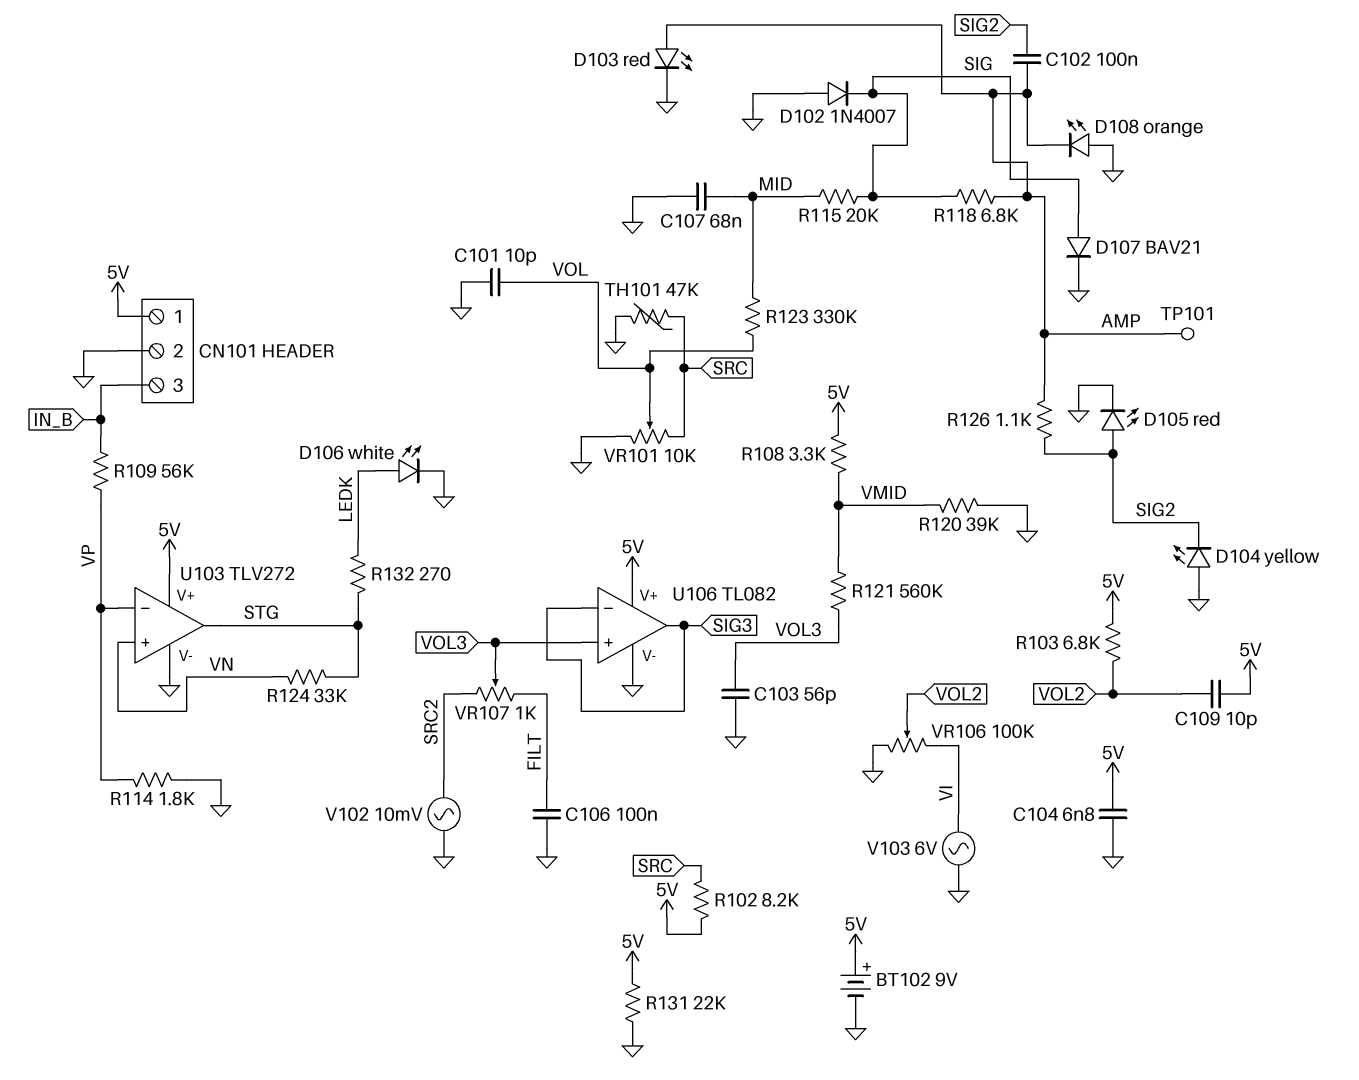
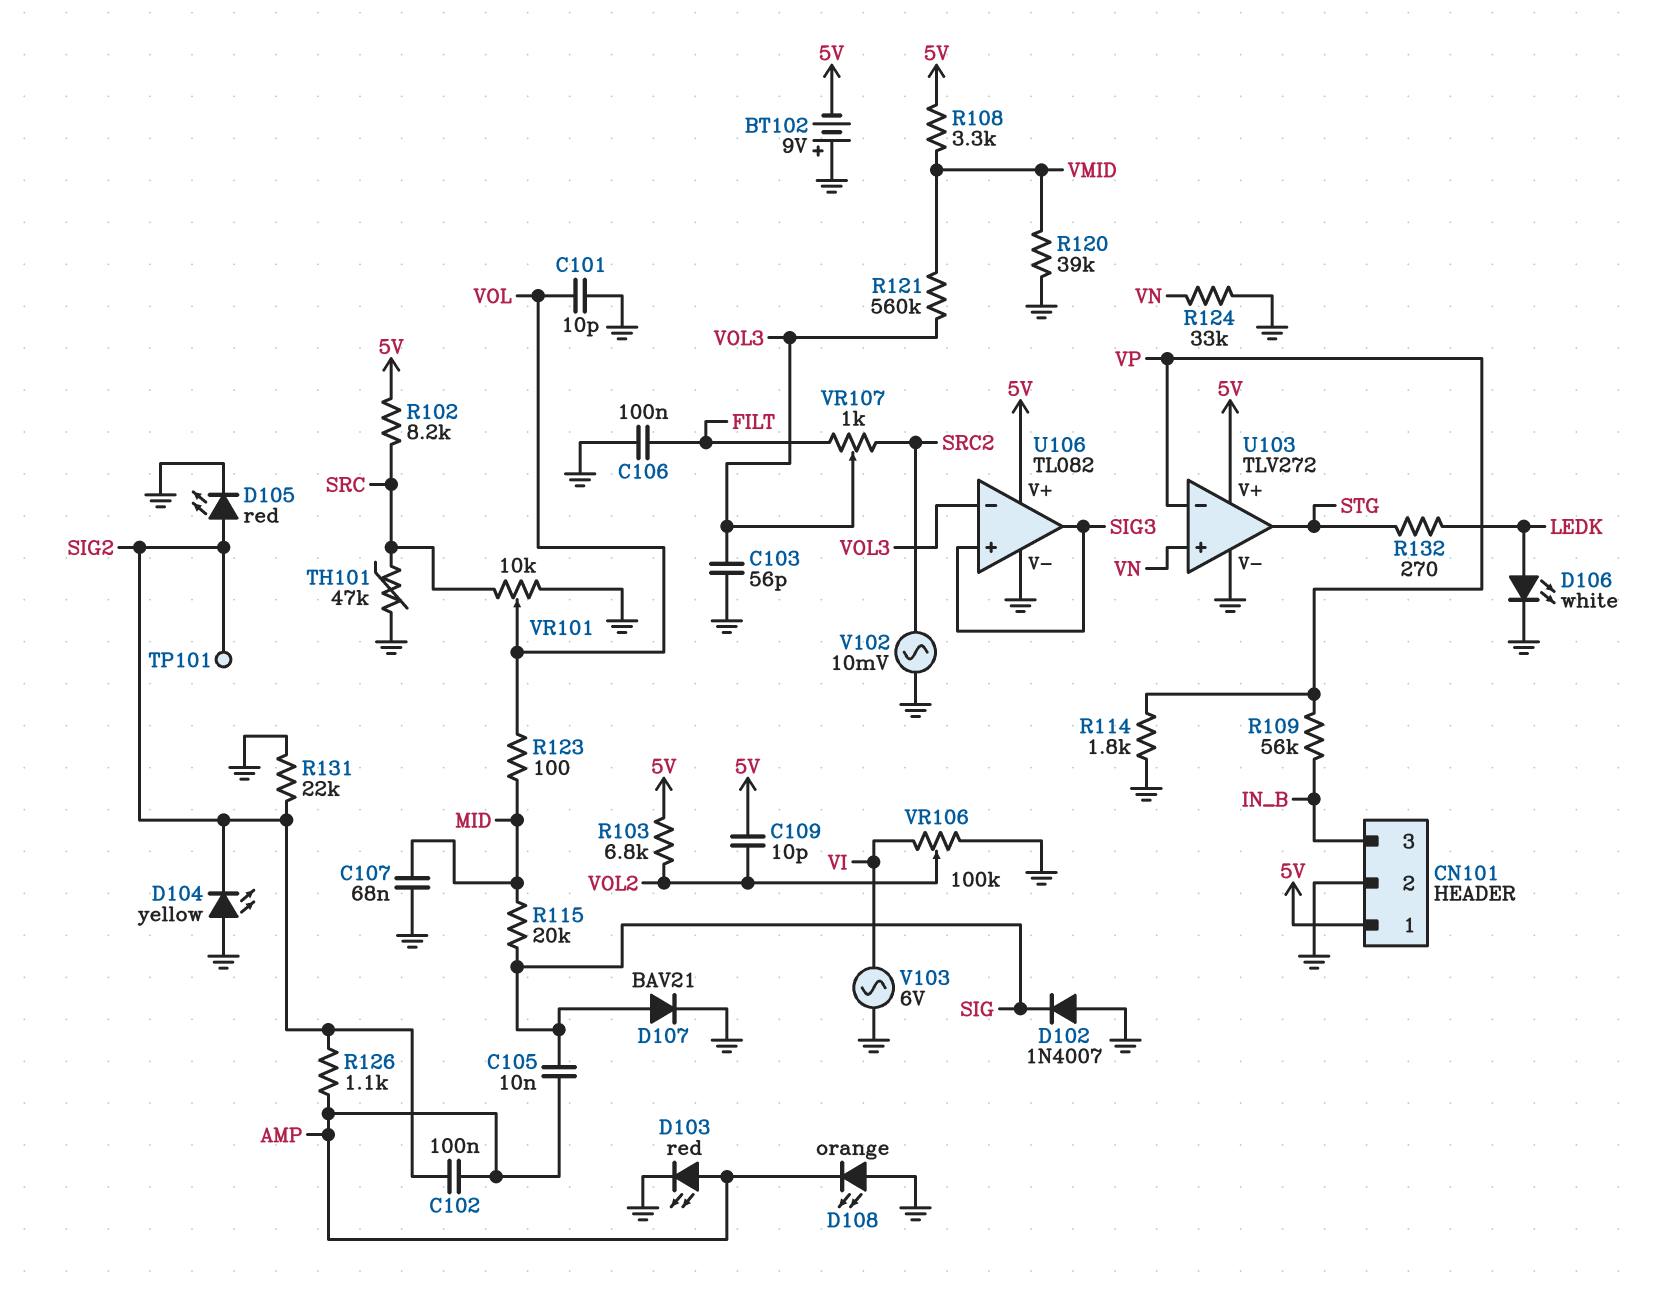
BT102: 9V (plus 5V, minus GND) -> 9V (plus GND, minus 5V)
C104: 6.8nF (5V, GND) -> none
C105: none -> 10nF (AMP, SIG)
R118: 6.8k (AMP, SIG) -> none
R123: 330k (MID, VOL) -> 100 (MID, VOL)
R124: 33k (STG, VN) -> 33k (GND, VN)
R131: 22k (5V, GND) -> 22k (GND, SIG2)
TP101: test point (AMP) -> test point (SIG2)
U106 pin in+: VOL3 -> SIG3
U106 pin in-: SIG3 -> VOL3

